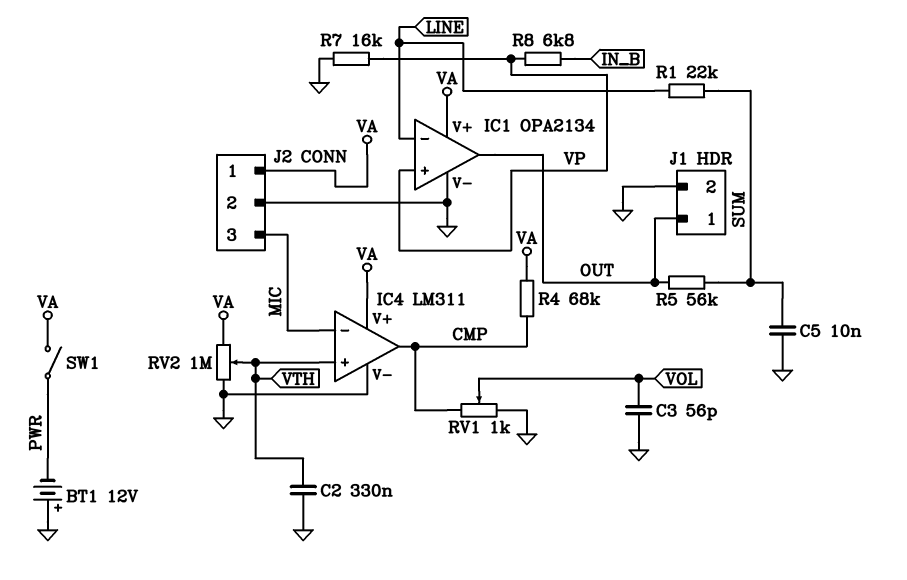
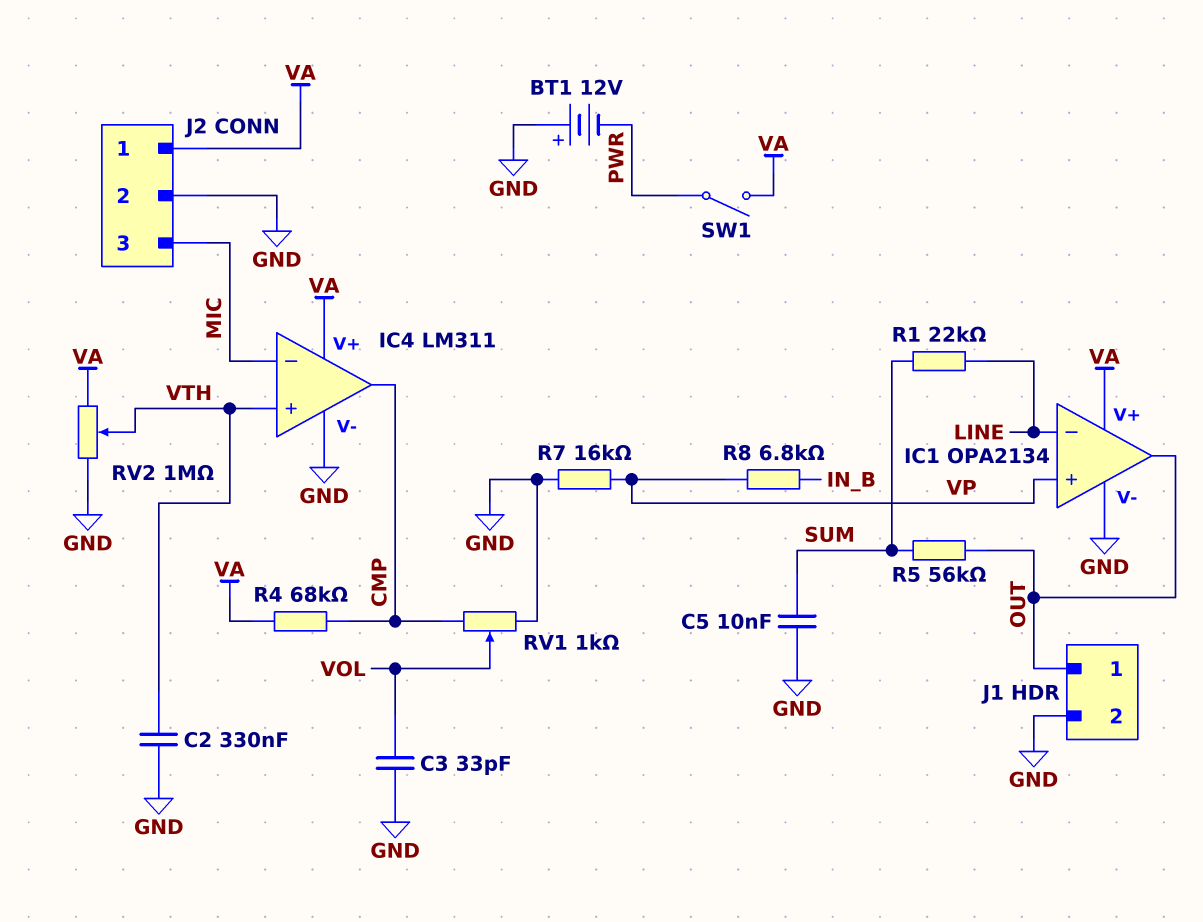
C3: 56pF (GND, VOL) -> 33pF (GND, VOL)

